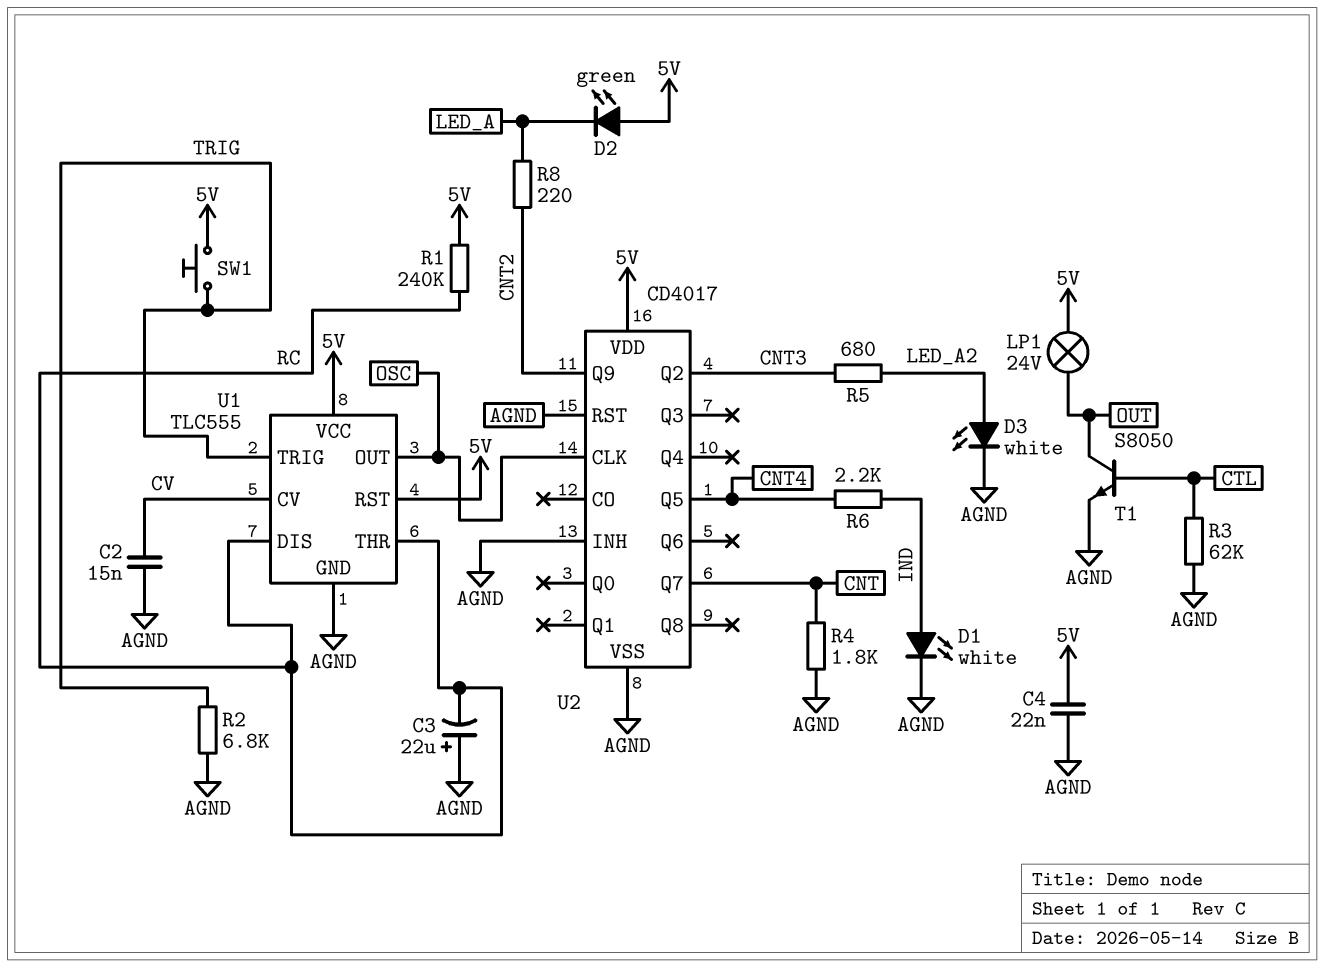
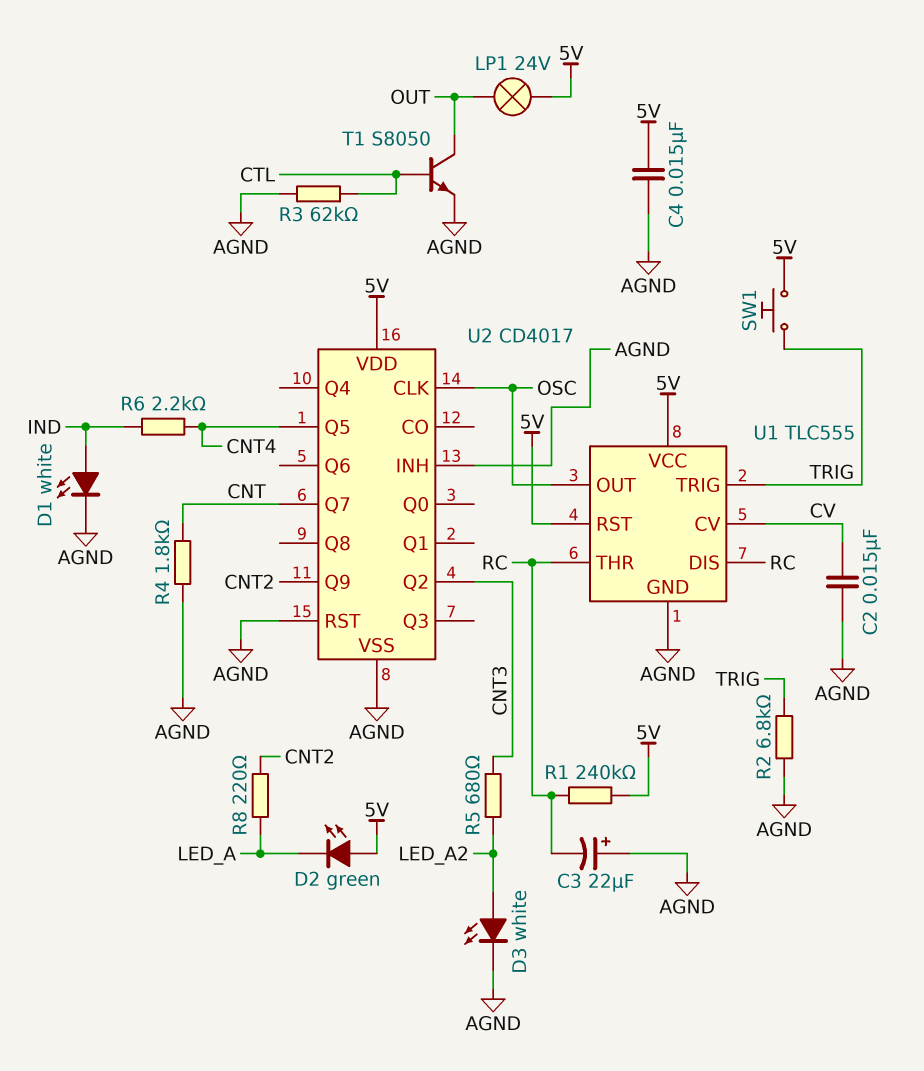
C4: 22nF (5V, AGND) -> 15nF (5V, AGND)

